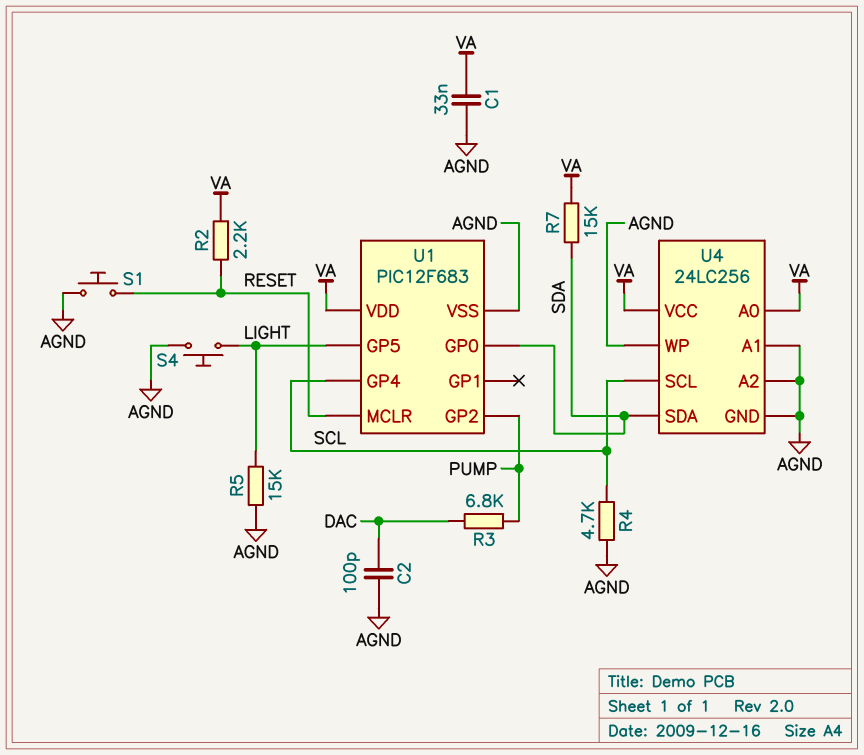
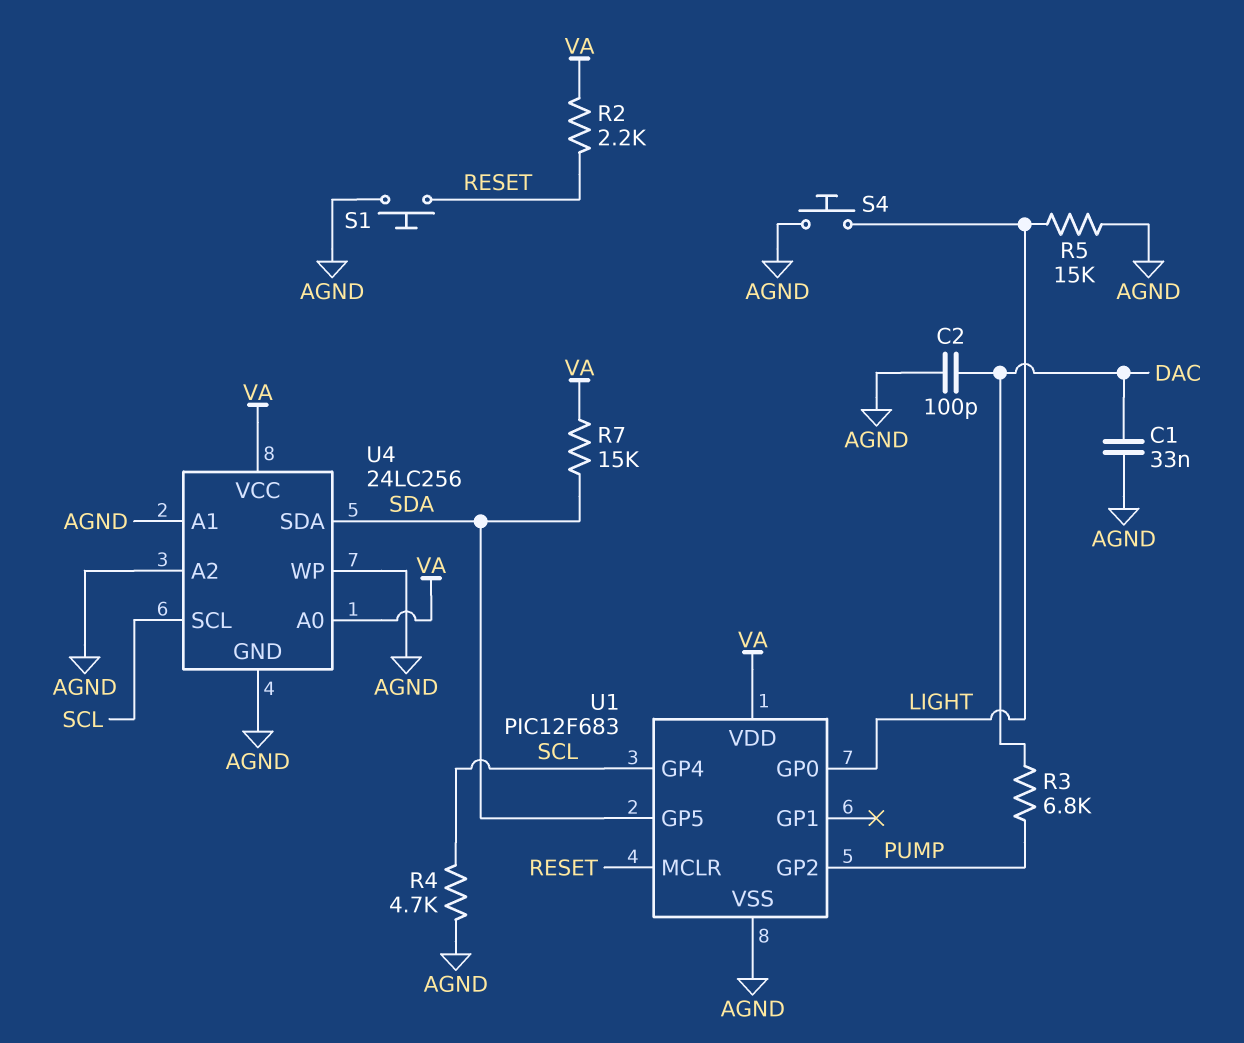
C1: 33nF (AGND, VA) -> 33nF (AGND, DAC)
U1 pin GP0: SDA -> LIGHT
U1 pin GP5: LIGHT -> SDA

